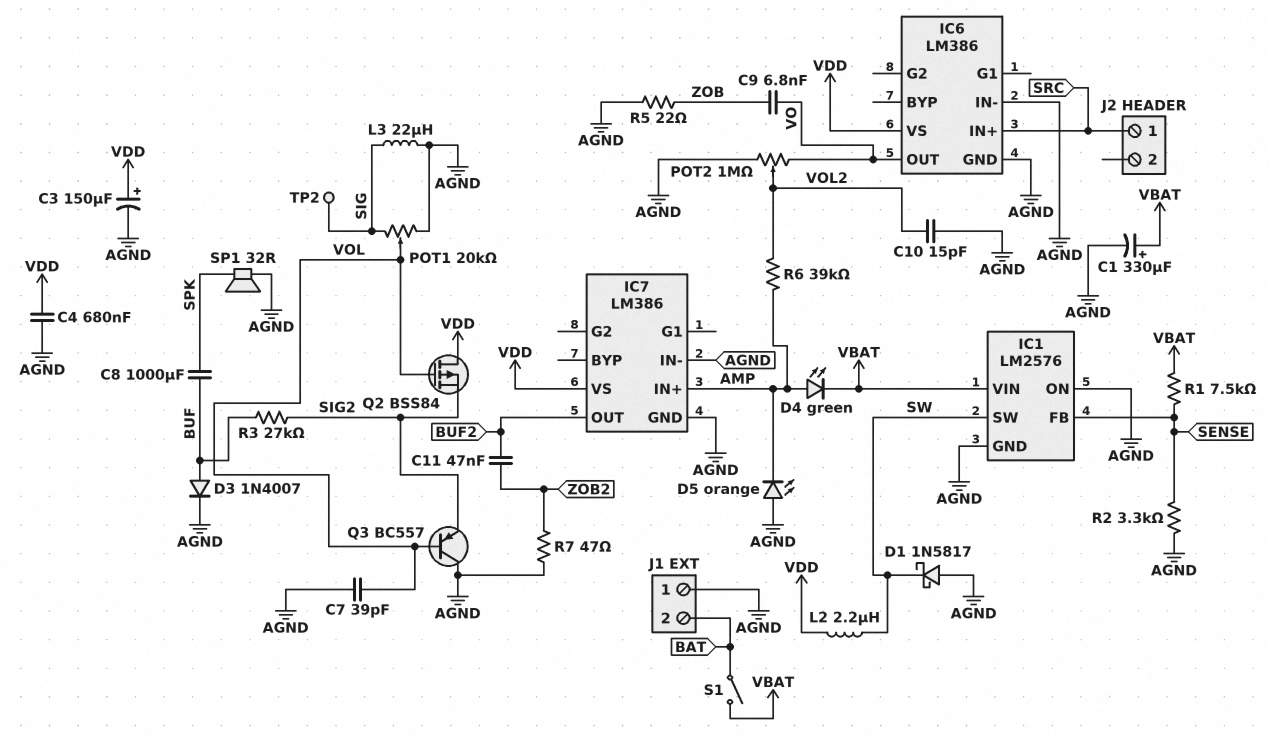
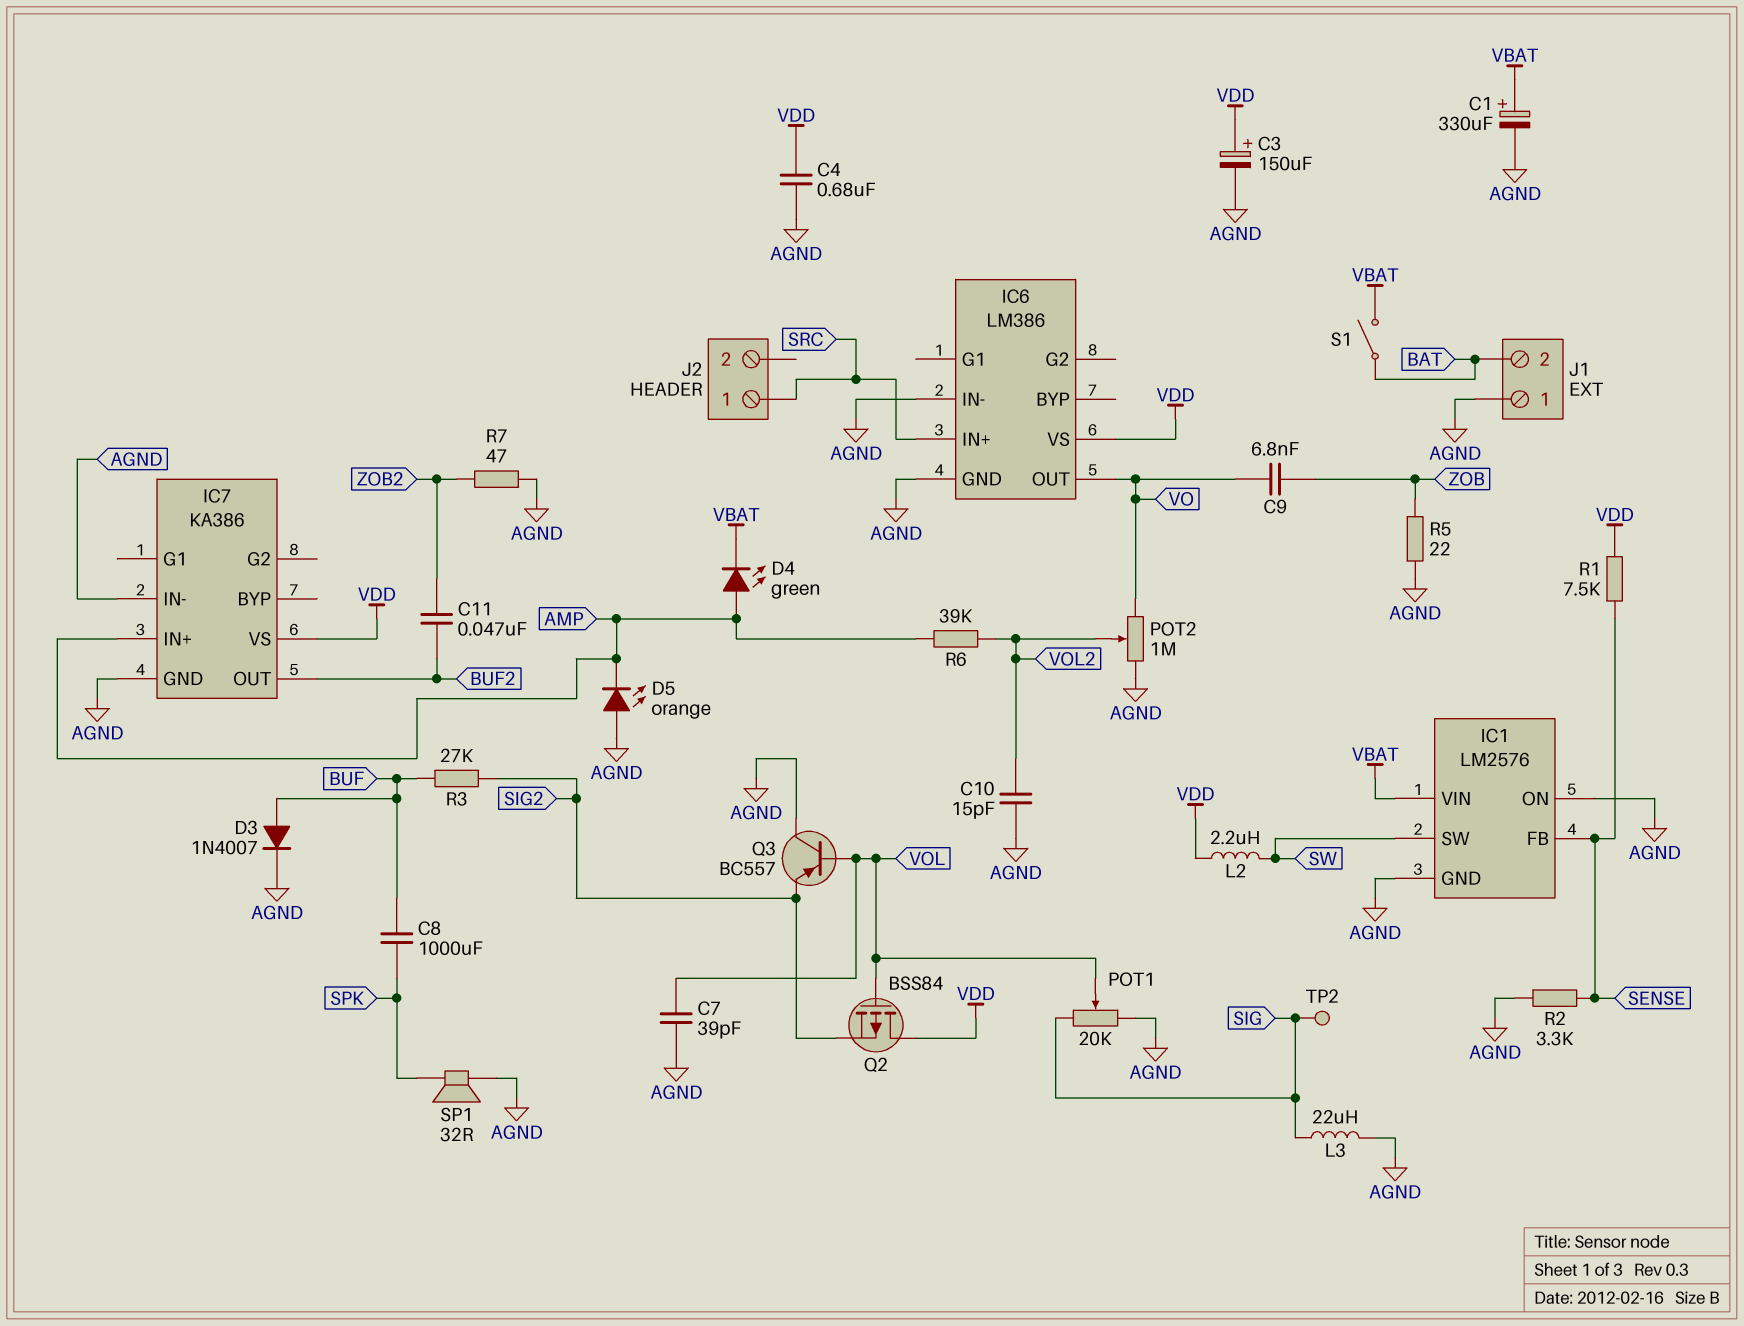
D1: schottky 1N5817 (A AGND, K SW) -> none
IC7: LM386 -> KA386
R1: 7.5k (SENSE, VBAT) -> 7.5k (SENSE, VDD)

